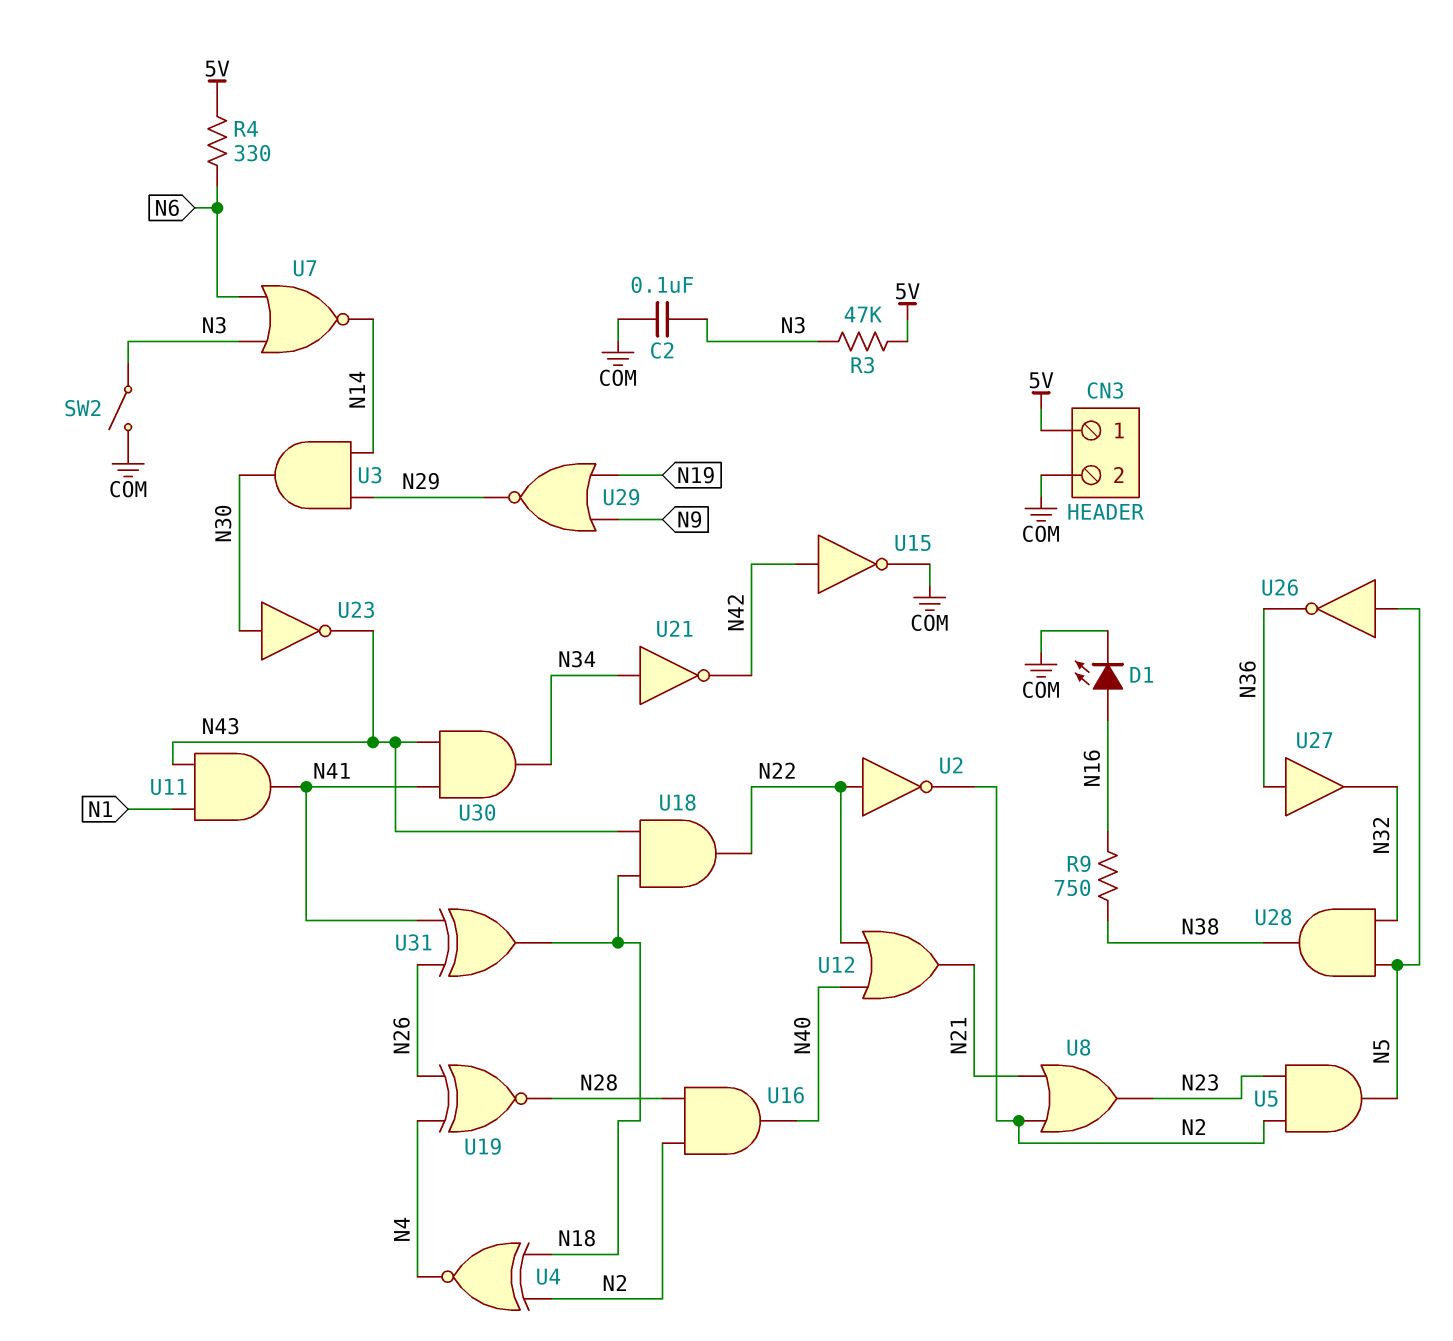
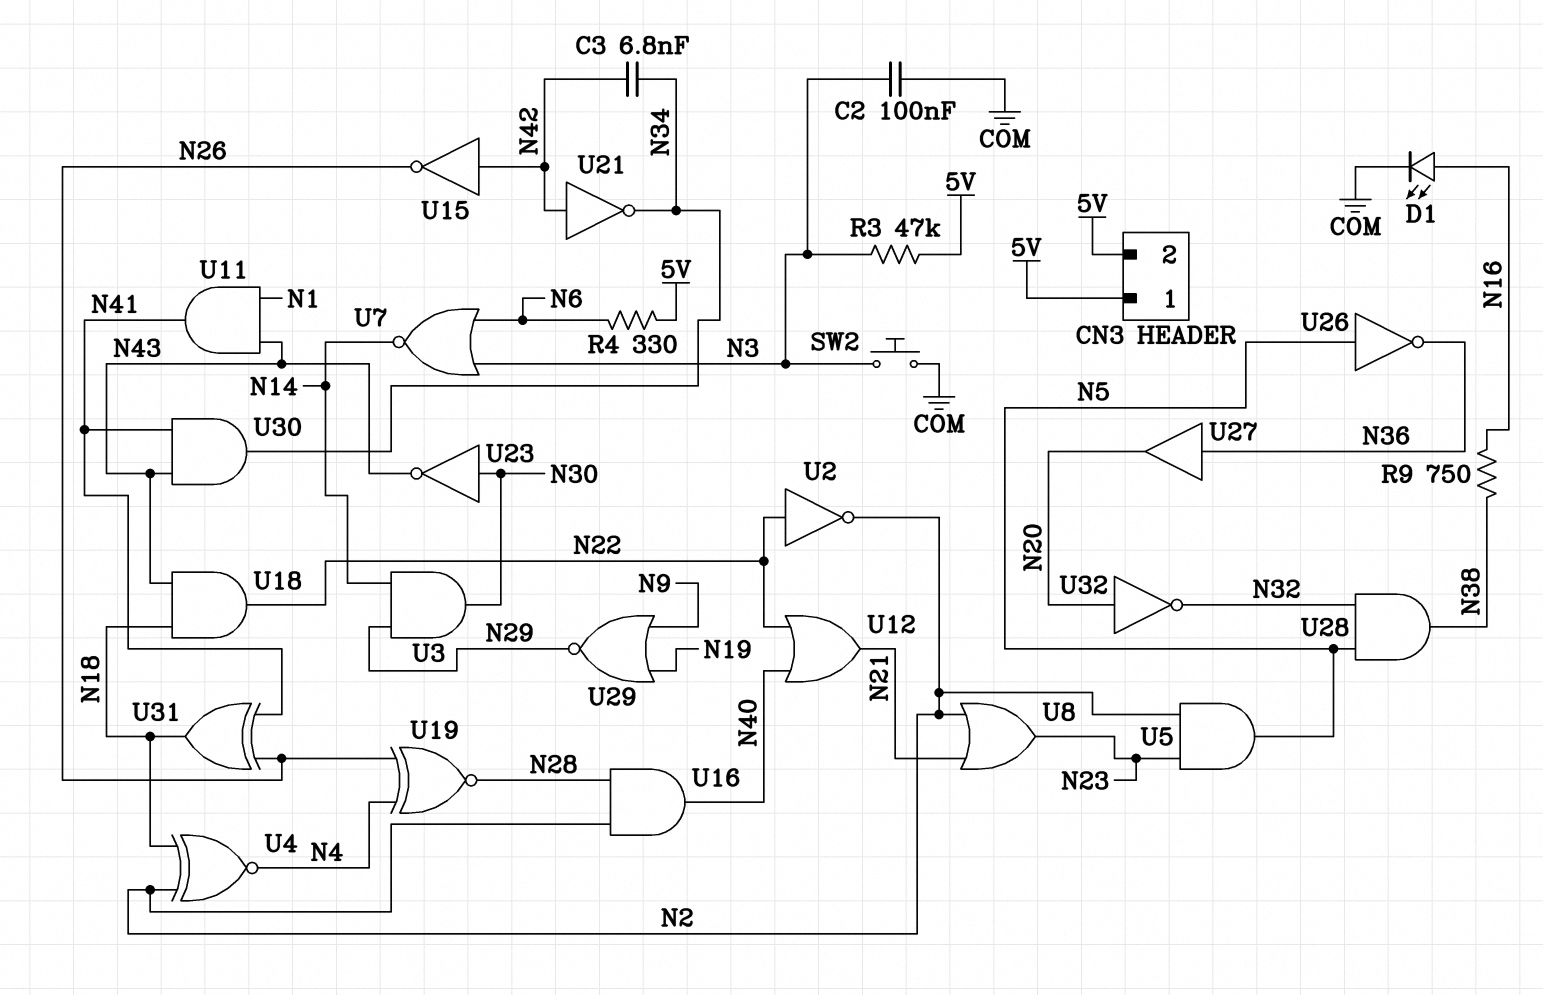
C3: none -> 6.8nF (N34, N42)
CN3 pin 2: COM -> 5V
SW2: switch (COM, N3) -> button (COM, N3)
U15: NOT (in N42, out COM) -> NOT (in N42, out N26)
U21: NOT (in N34, out N42) -> NOT (in N42, out N34)
U27: buffer (in N36, out N32) -> buffer (in N36, out N20)
U32: none -> NOT (in N20, out N32)

